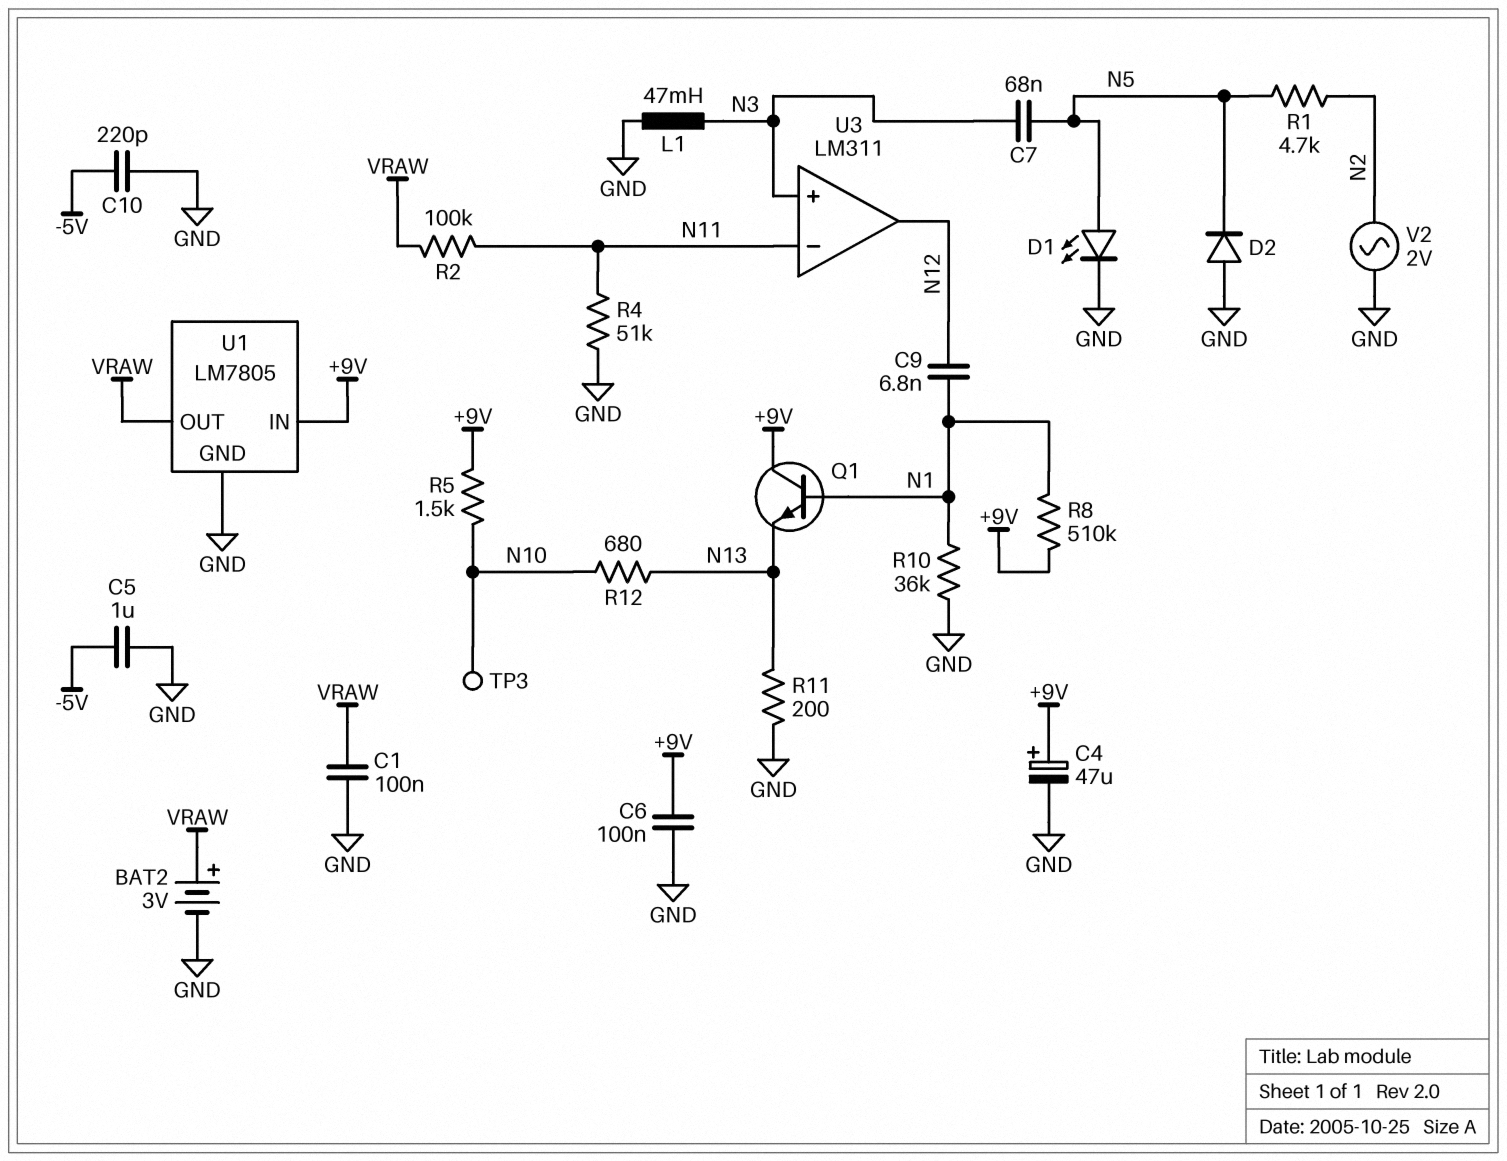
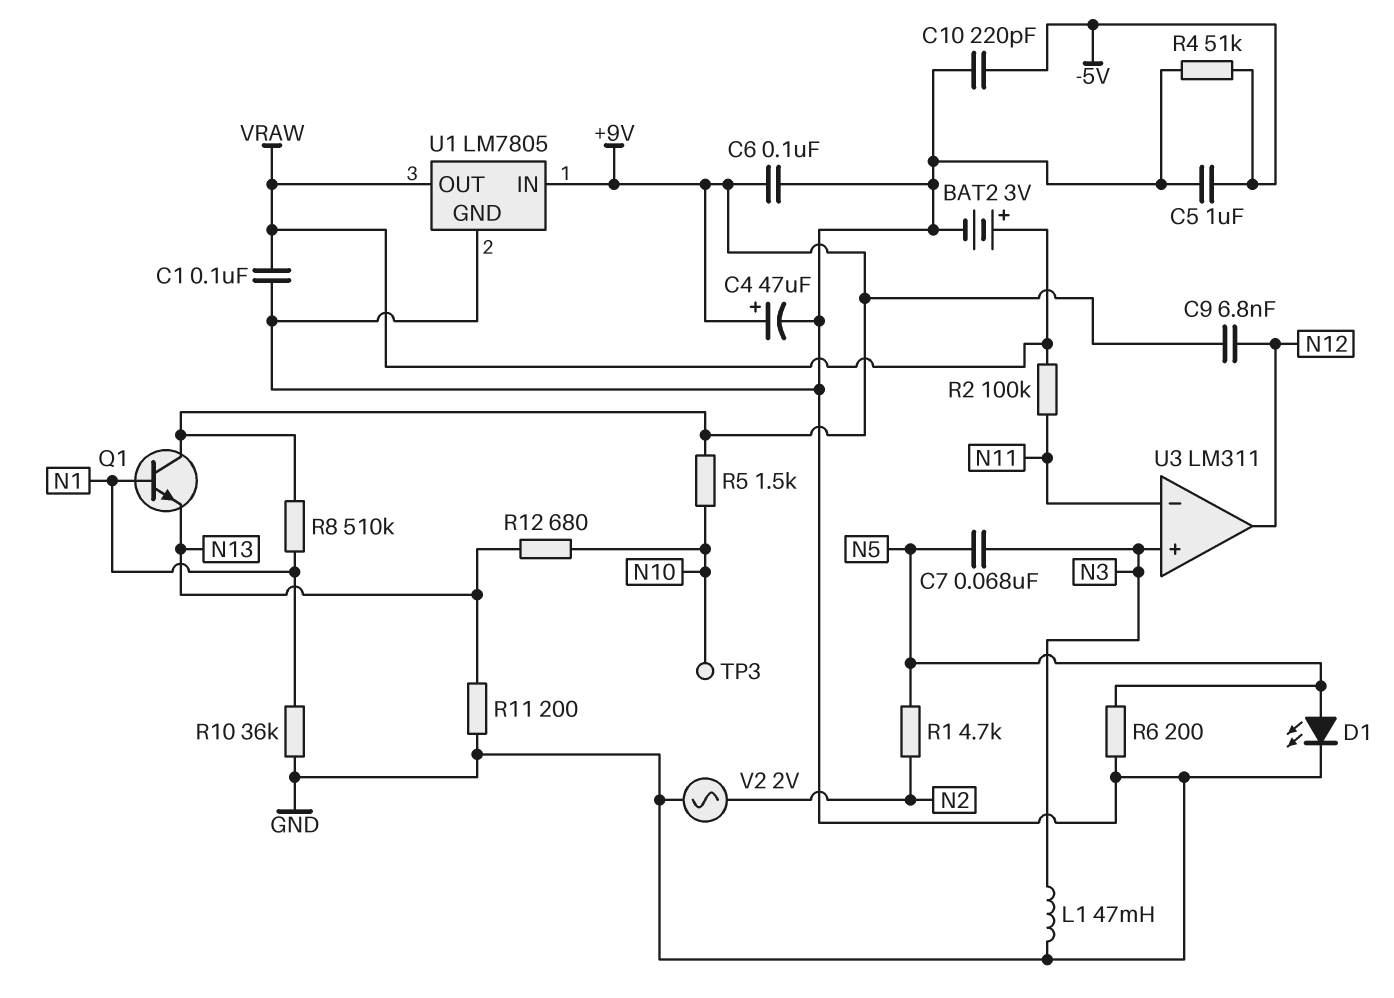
C9: 6.8nF (N1, N12) -> 6.8nF (+9V, N12)
D2: diode (A GND, K N5) -> none
R4: 51k (GND, N11) -> 51k (-5V, GND)
R6: none -> 200 (GND, N5)

